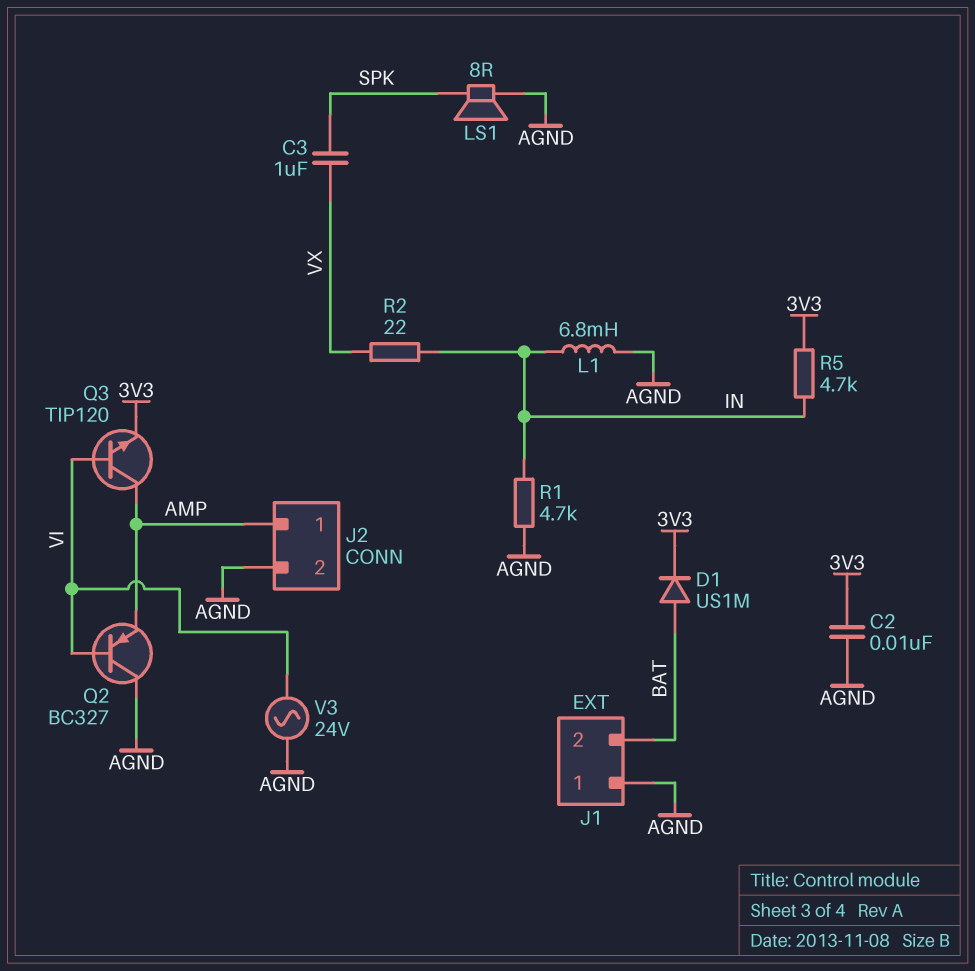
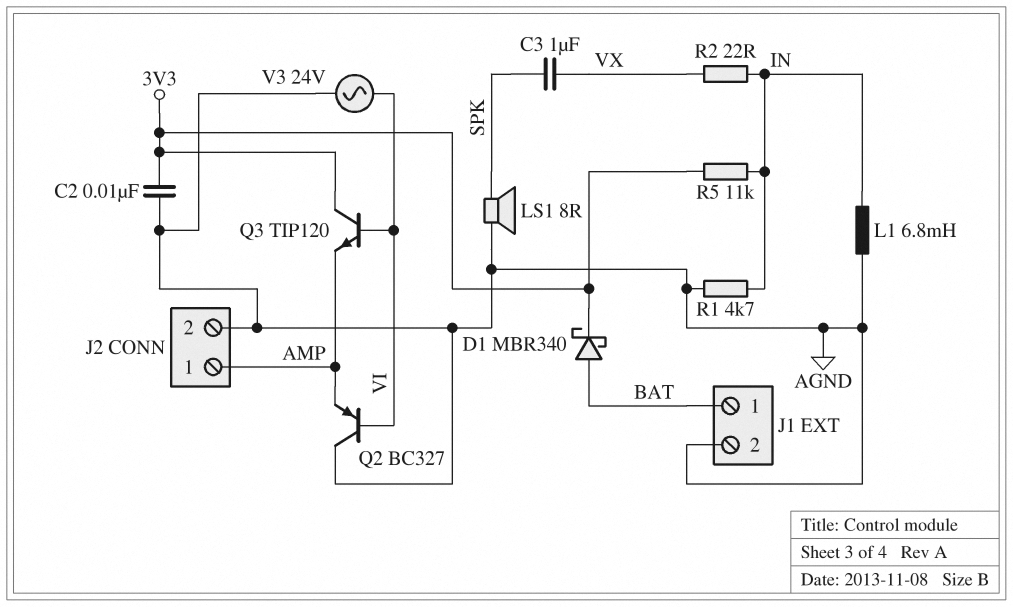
D1: diode US1M (A BAT, K 3V3) -> schottky MBR340 (A BAT, K 3V3)
J1 pin 1: AGND -> BAT
J1 pin 2: BAT -> AGND
Q3: NPN TIP120 (B VI, C AMP, E 3V3) -> NPN TIP120 (B VI, C 3V3, E AMP)
R5: 4.7k (3V3, IN) -> 11k (3V3, IN)

